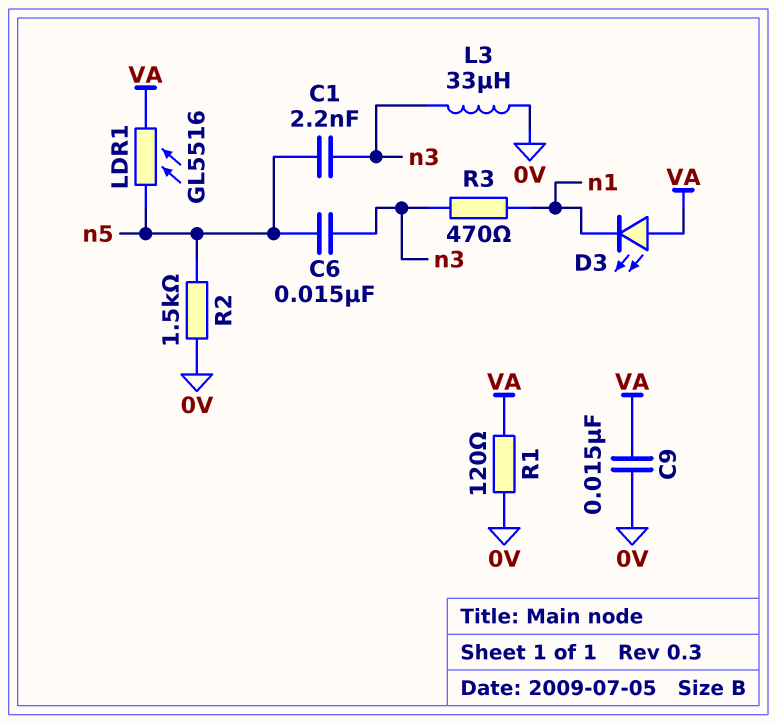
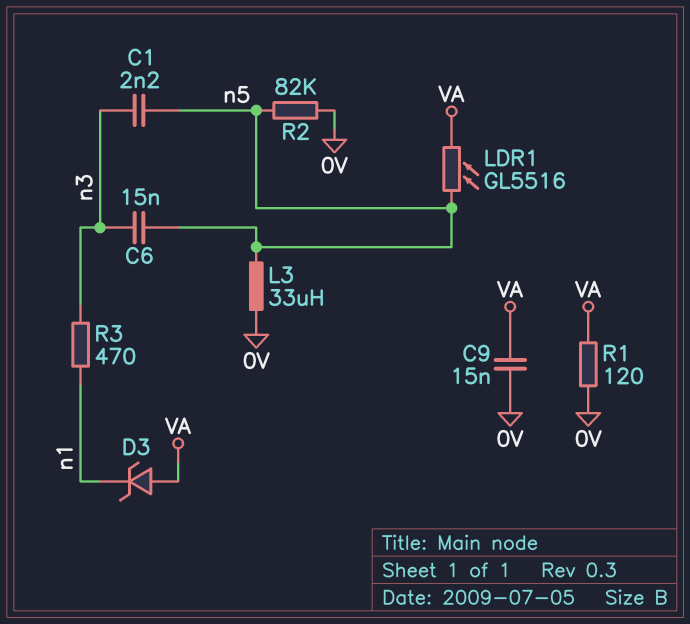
D3: LED (A VA, K n1) -> zener (A VA, K n1)
L3: 33uH (0V, n3) -> 33uH (0V, n5)
R2: 1.5k (0V, n5) -> 82k (0V, n5)

